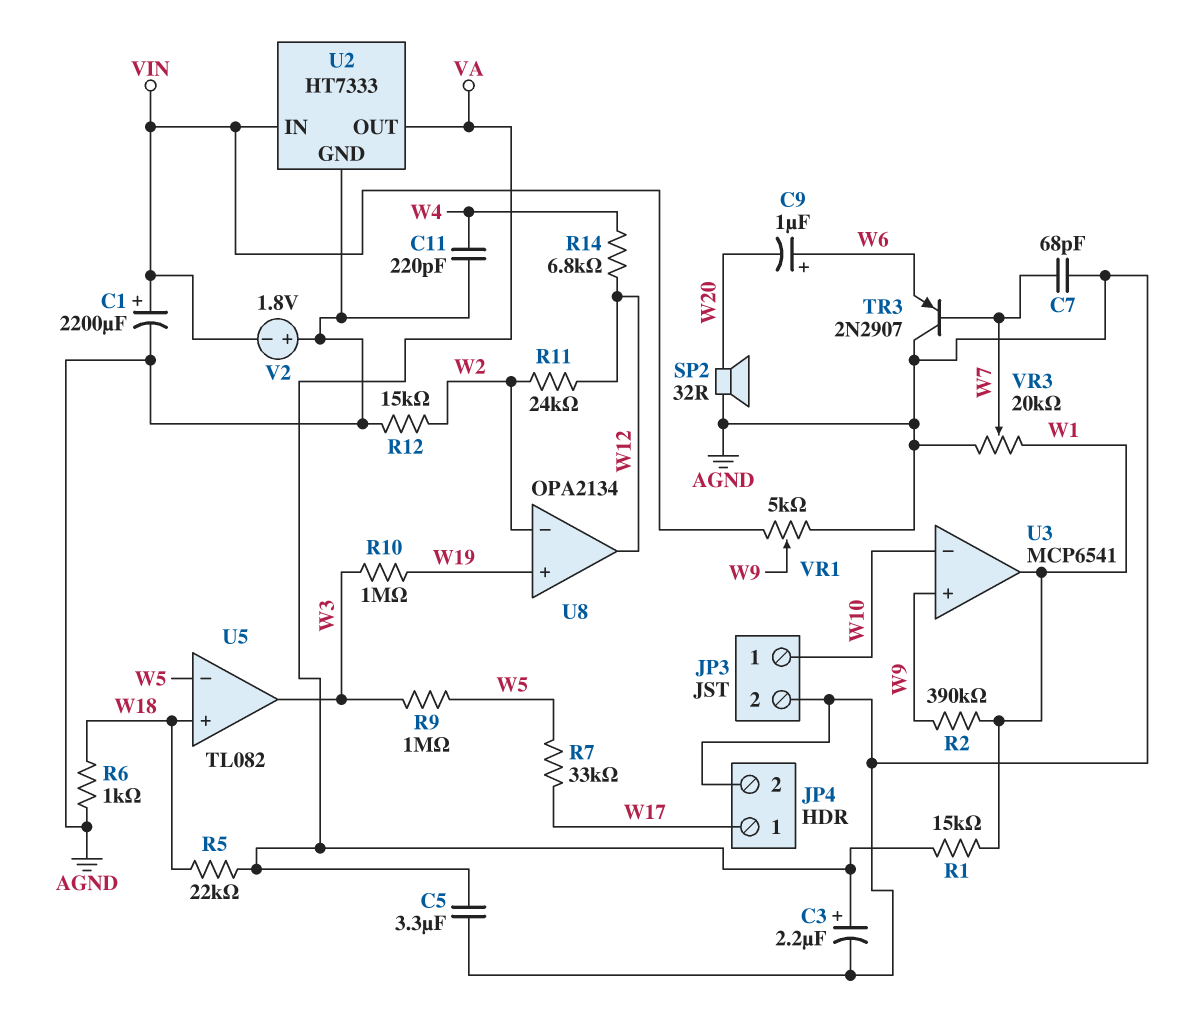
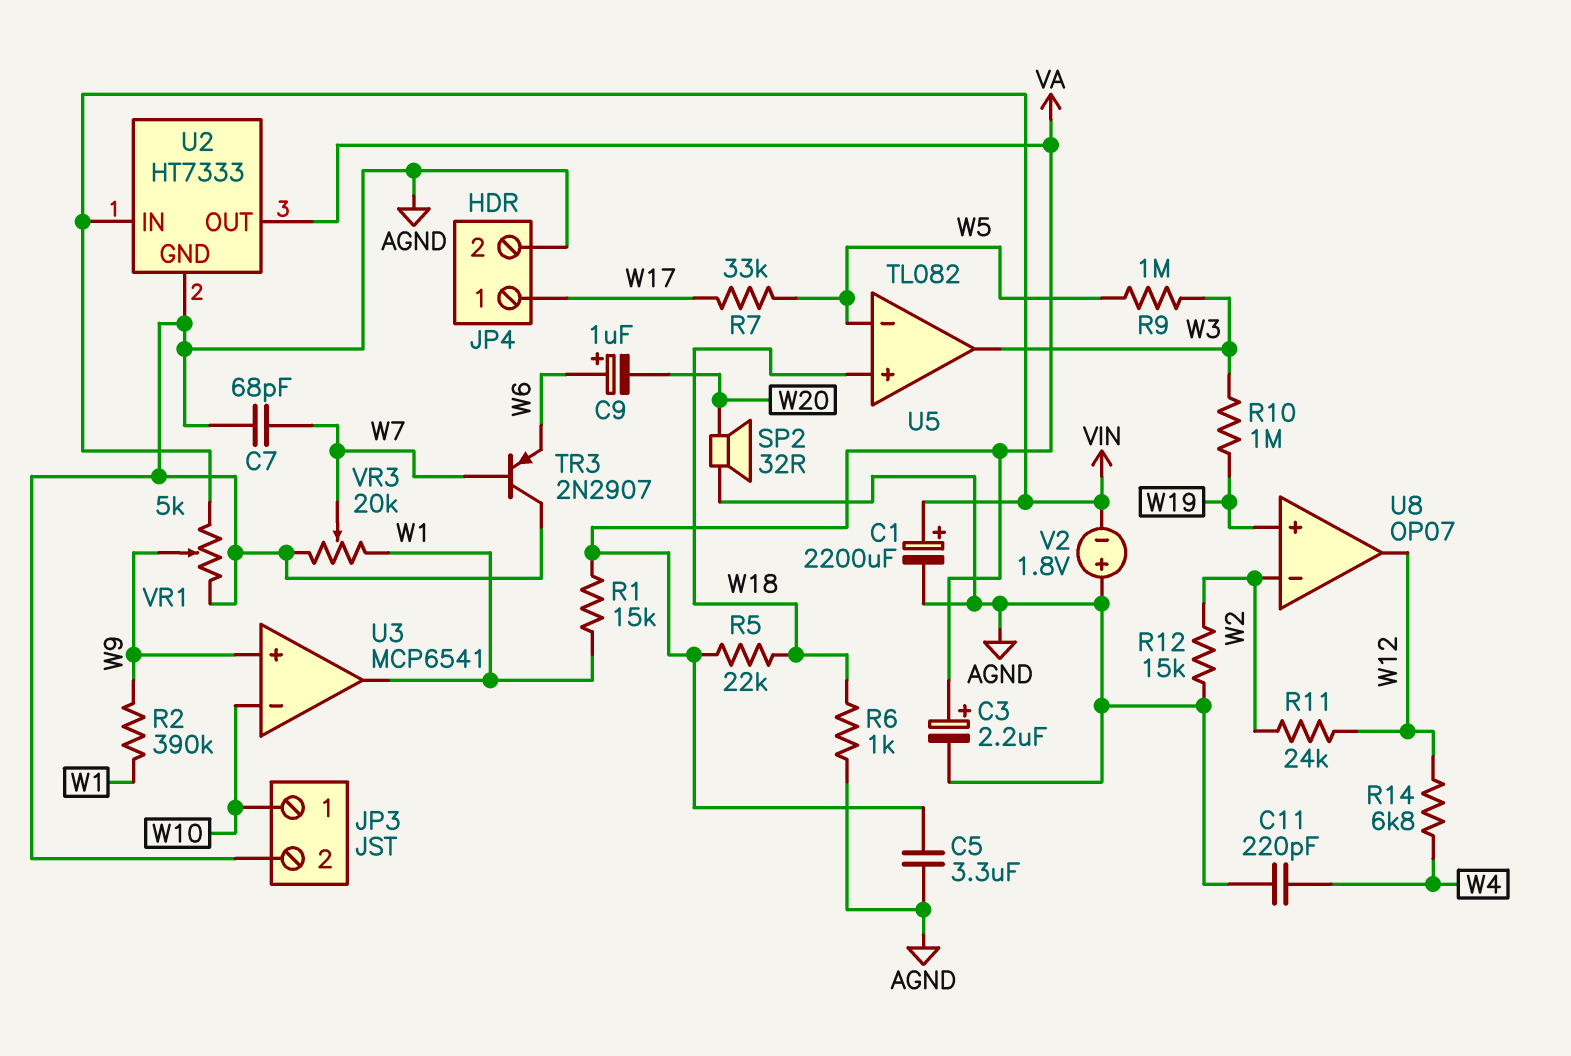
U8: OPA2134 -> OP07

